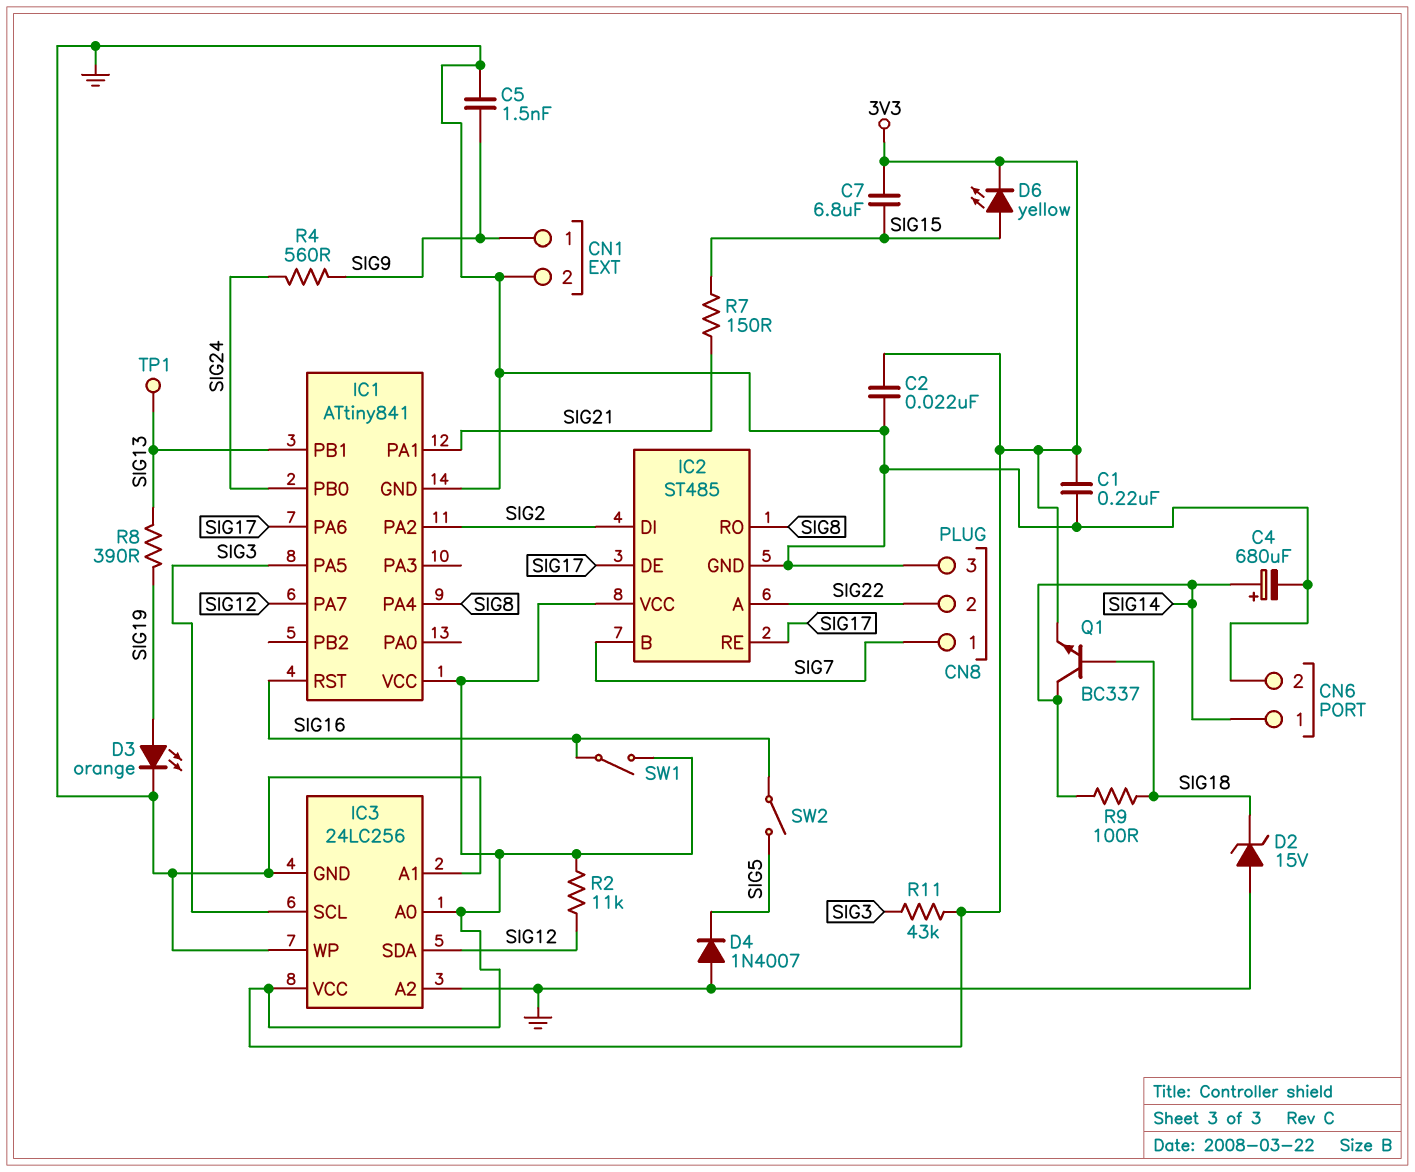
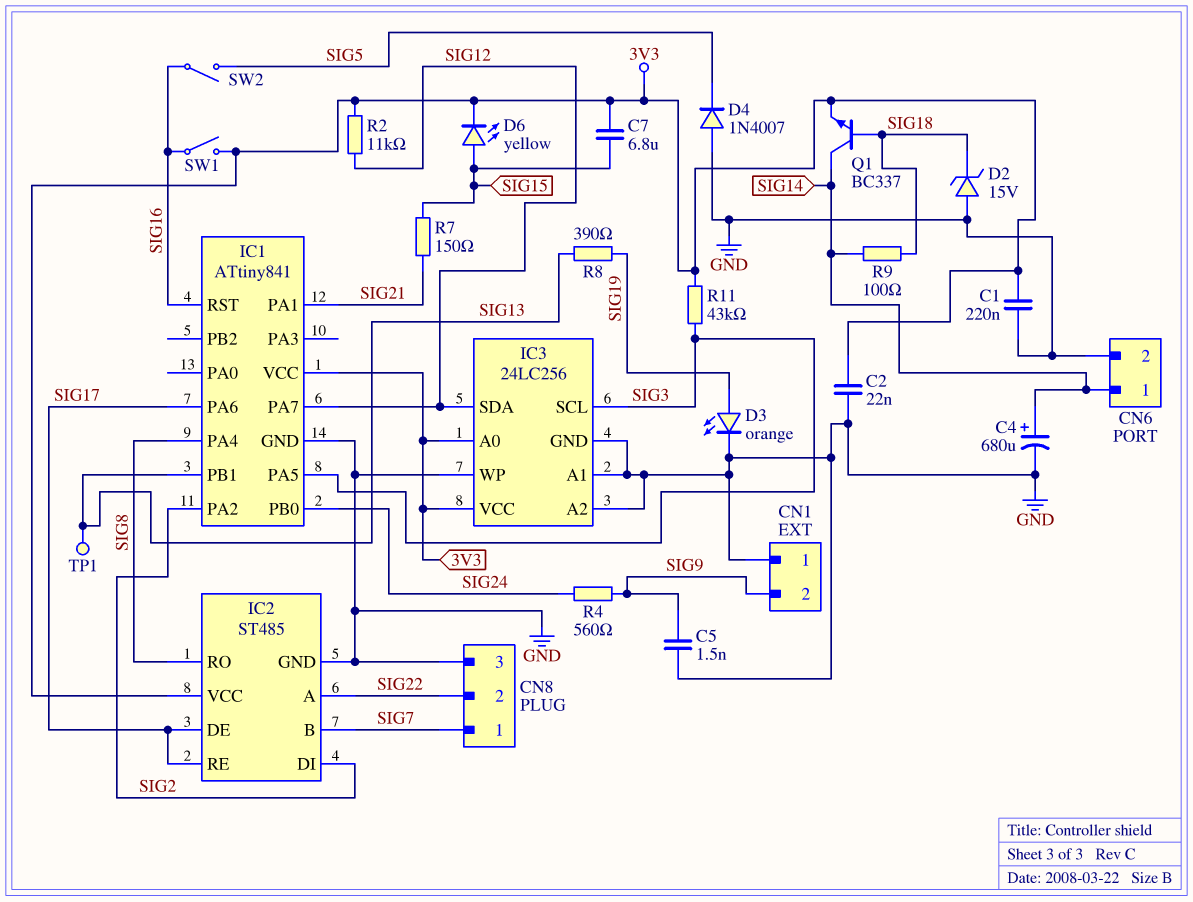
CN1 pin 1: SIG9 -> GND
CN1 pin 2: GND -> SIG9

